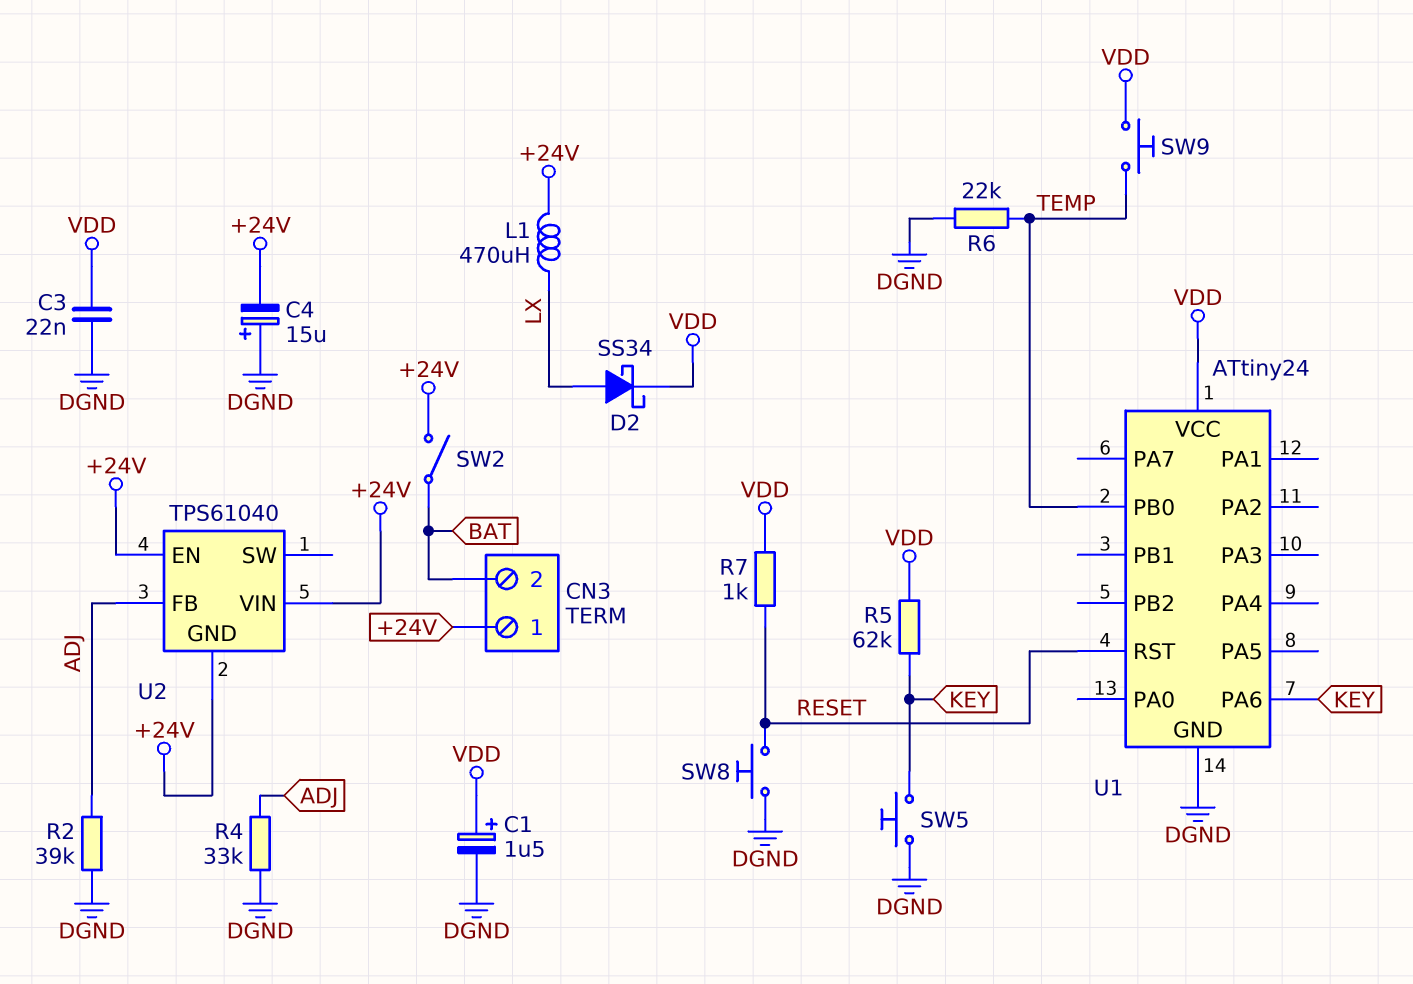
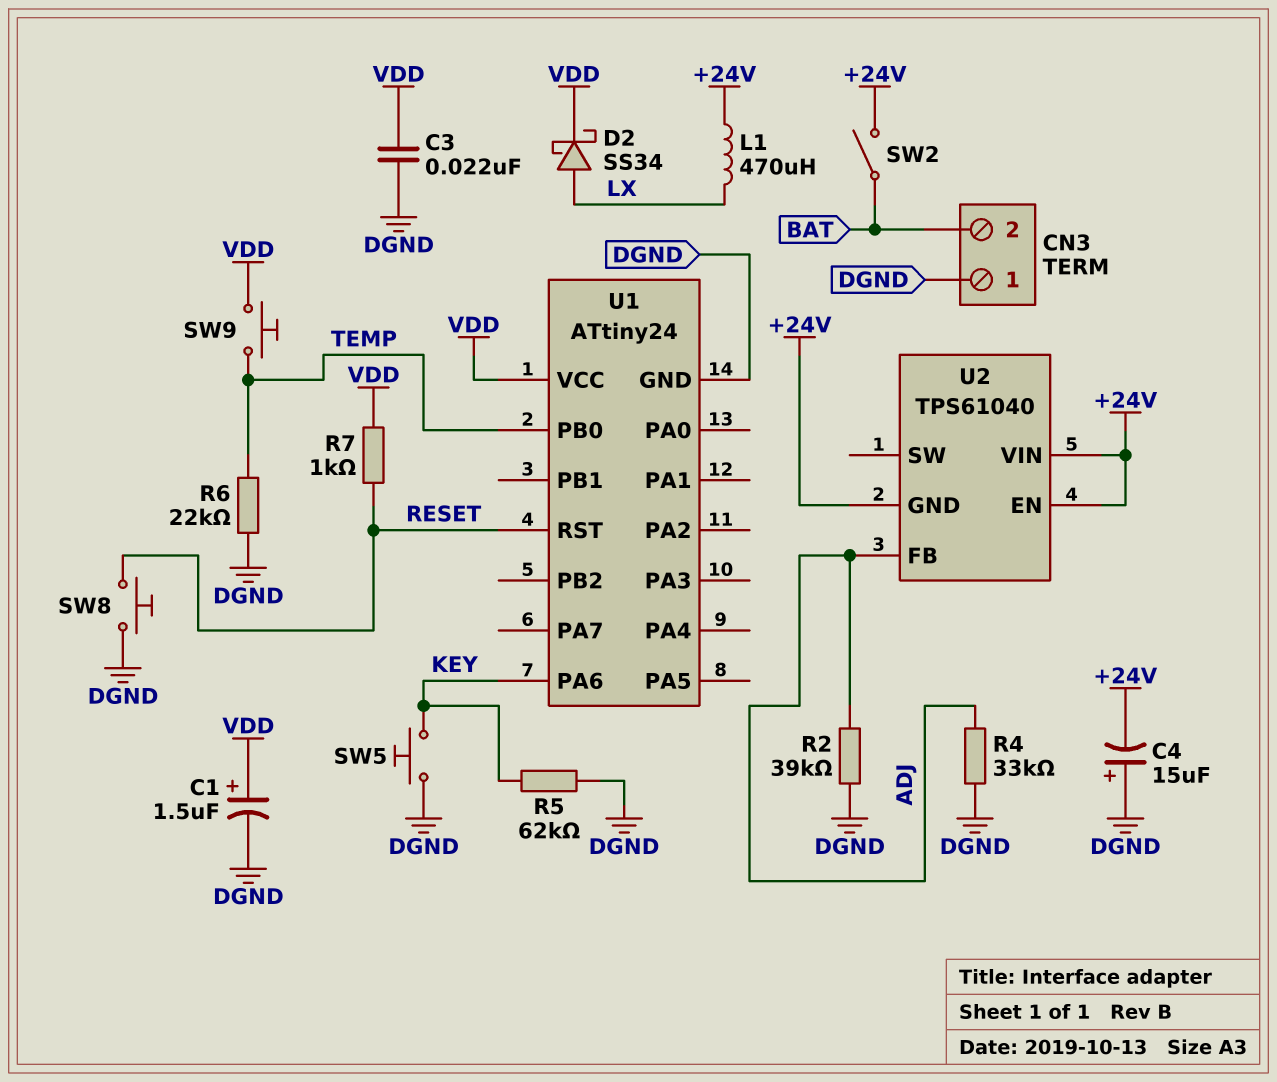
CN3 pin 1: +24V -> DGND
R5: 62k (KEY, VDD) -> 62k (DGND, KEY)

